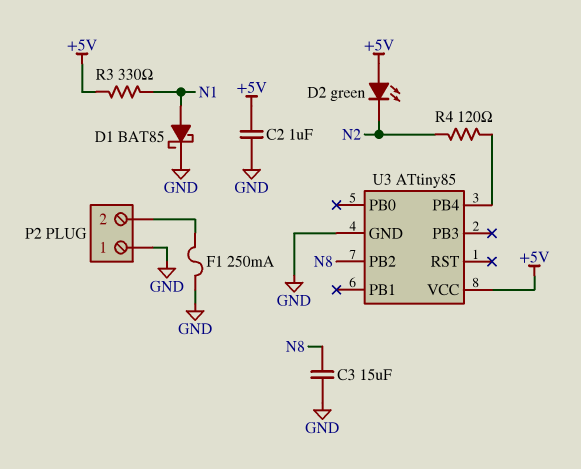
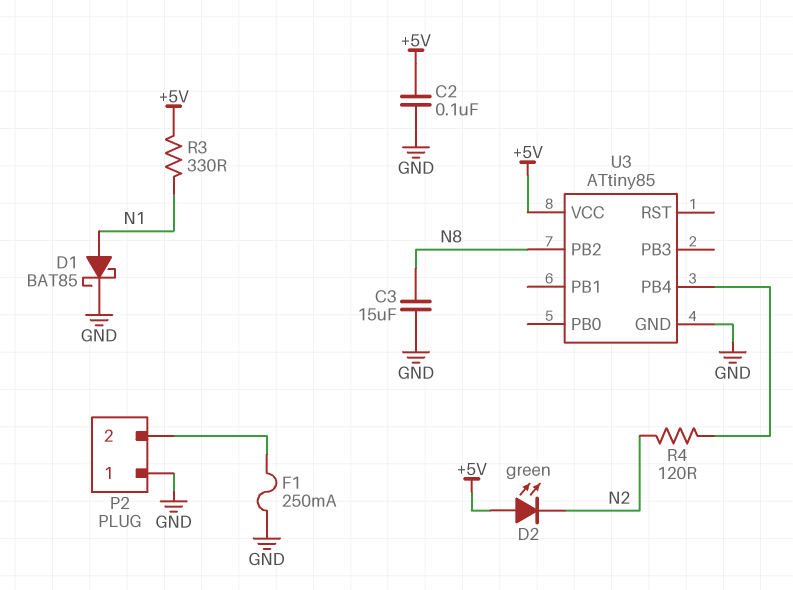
C2: 1uF (+5V, GND) -> 100nF (+5V, GND)

